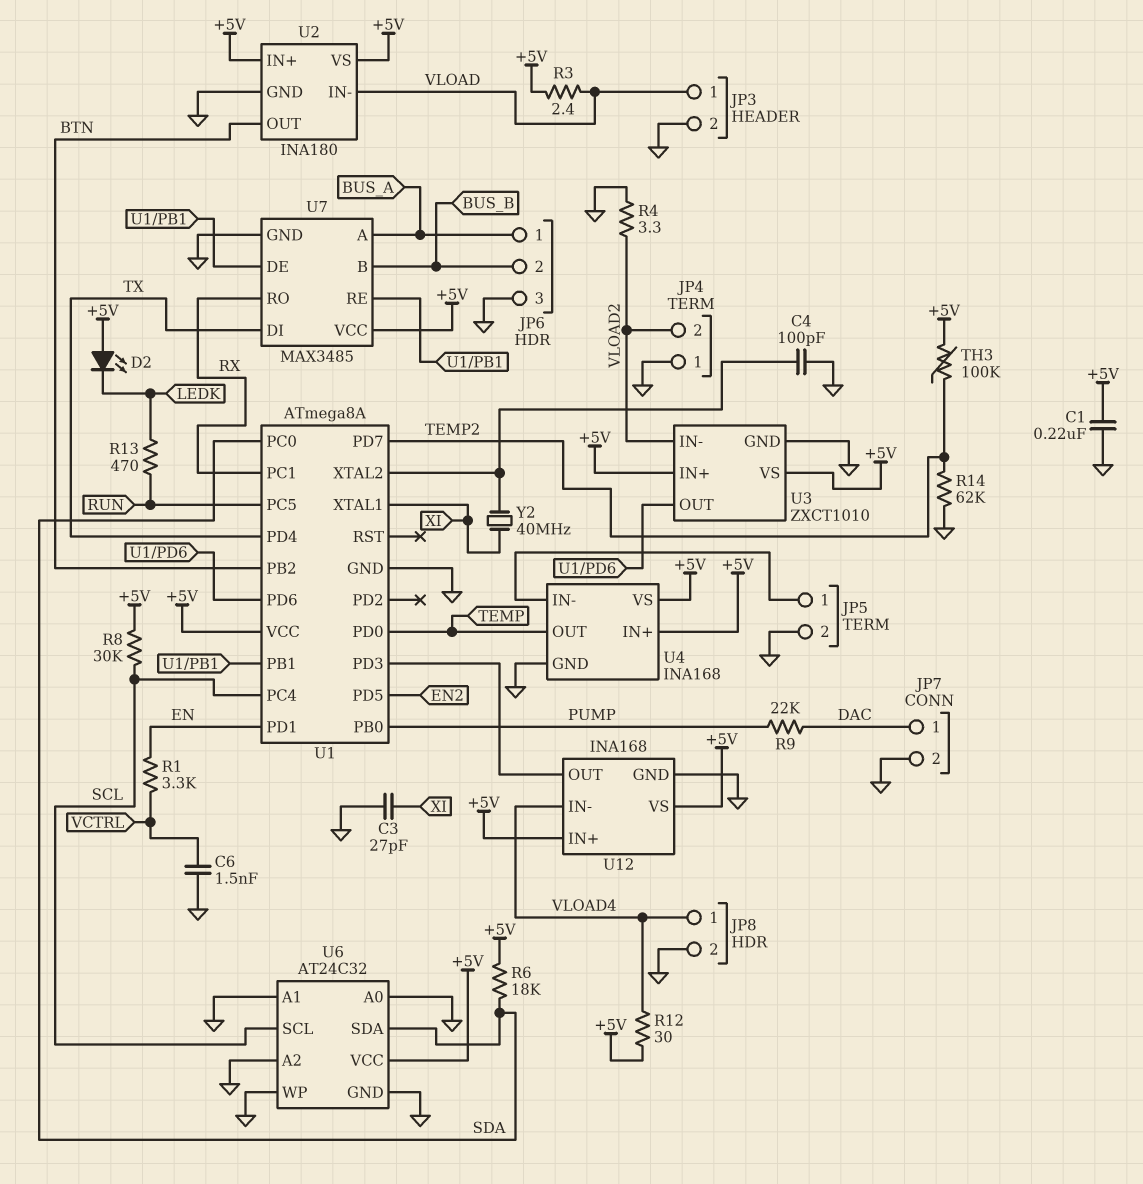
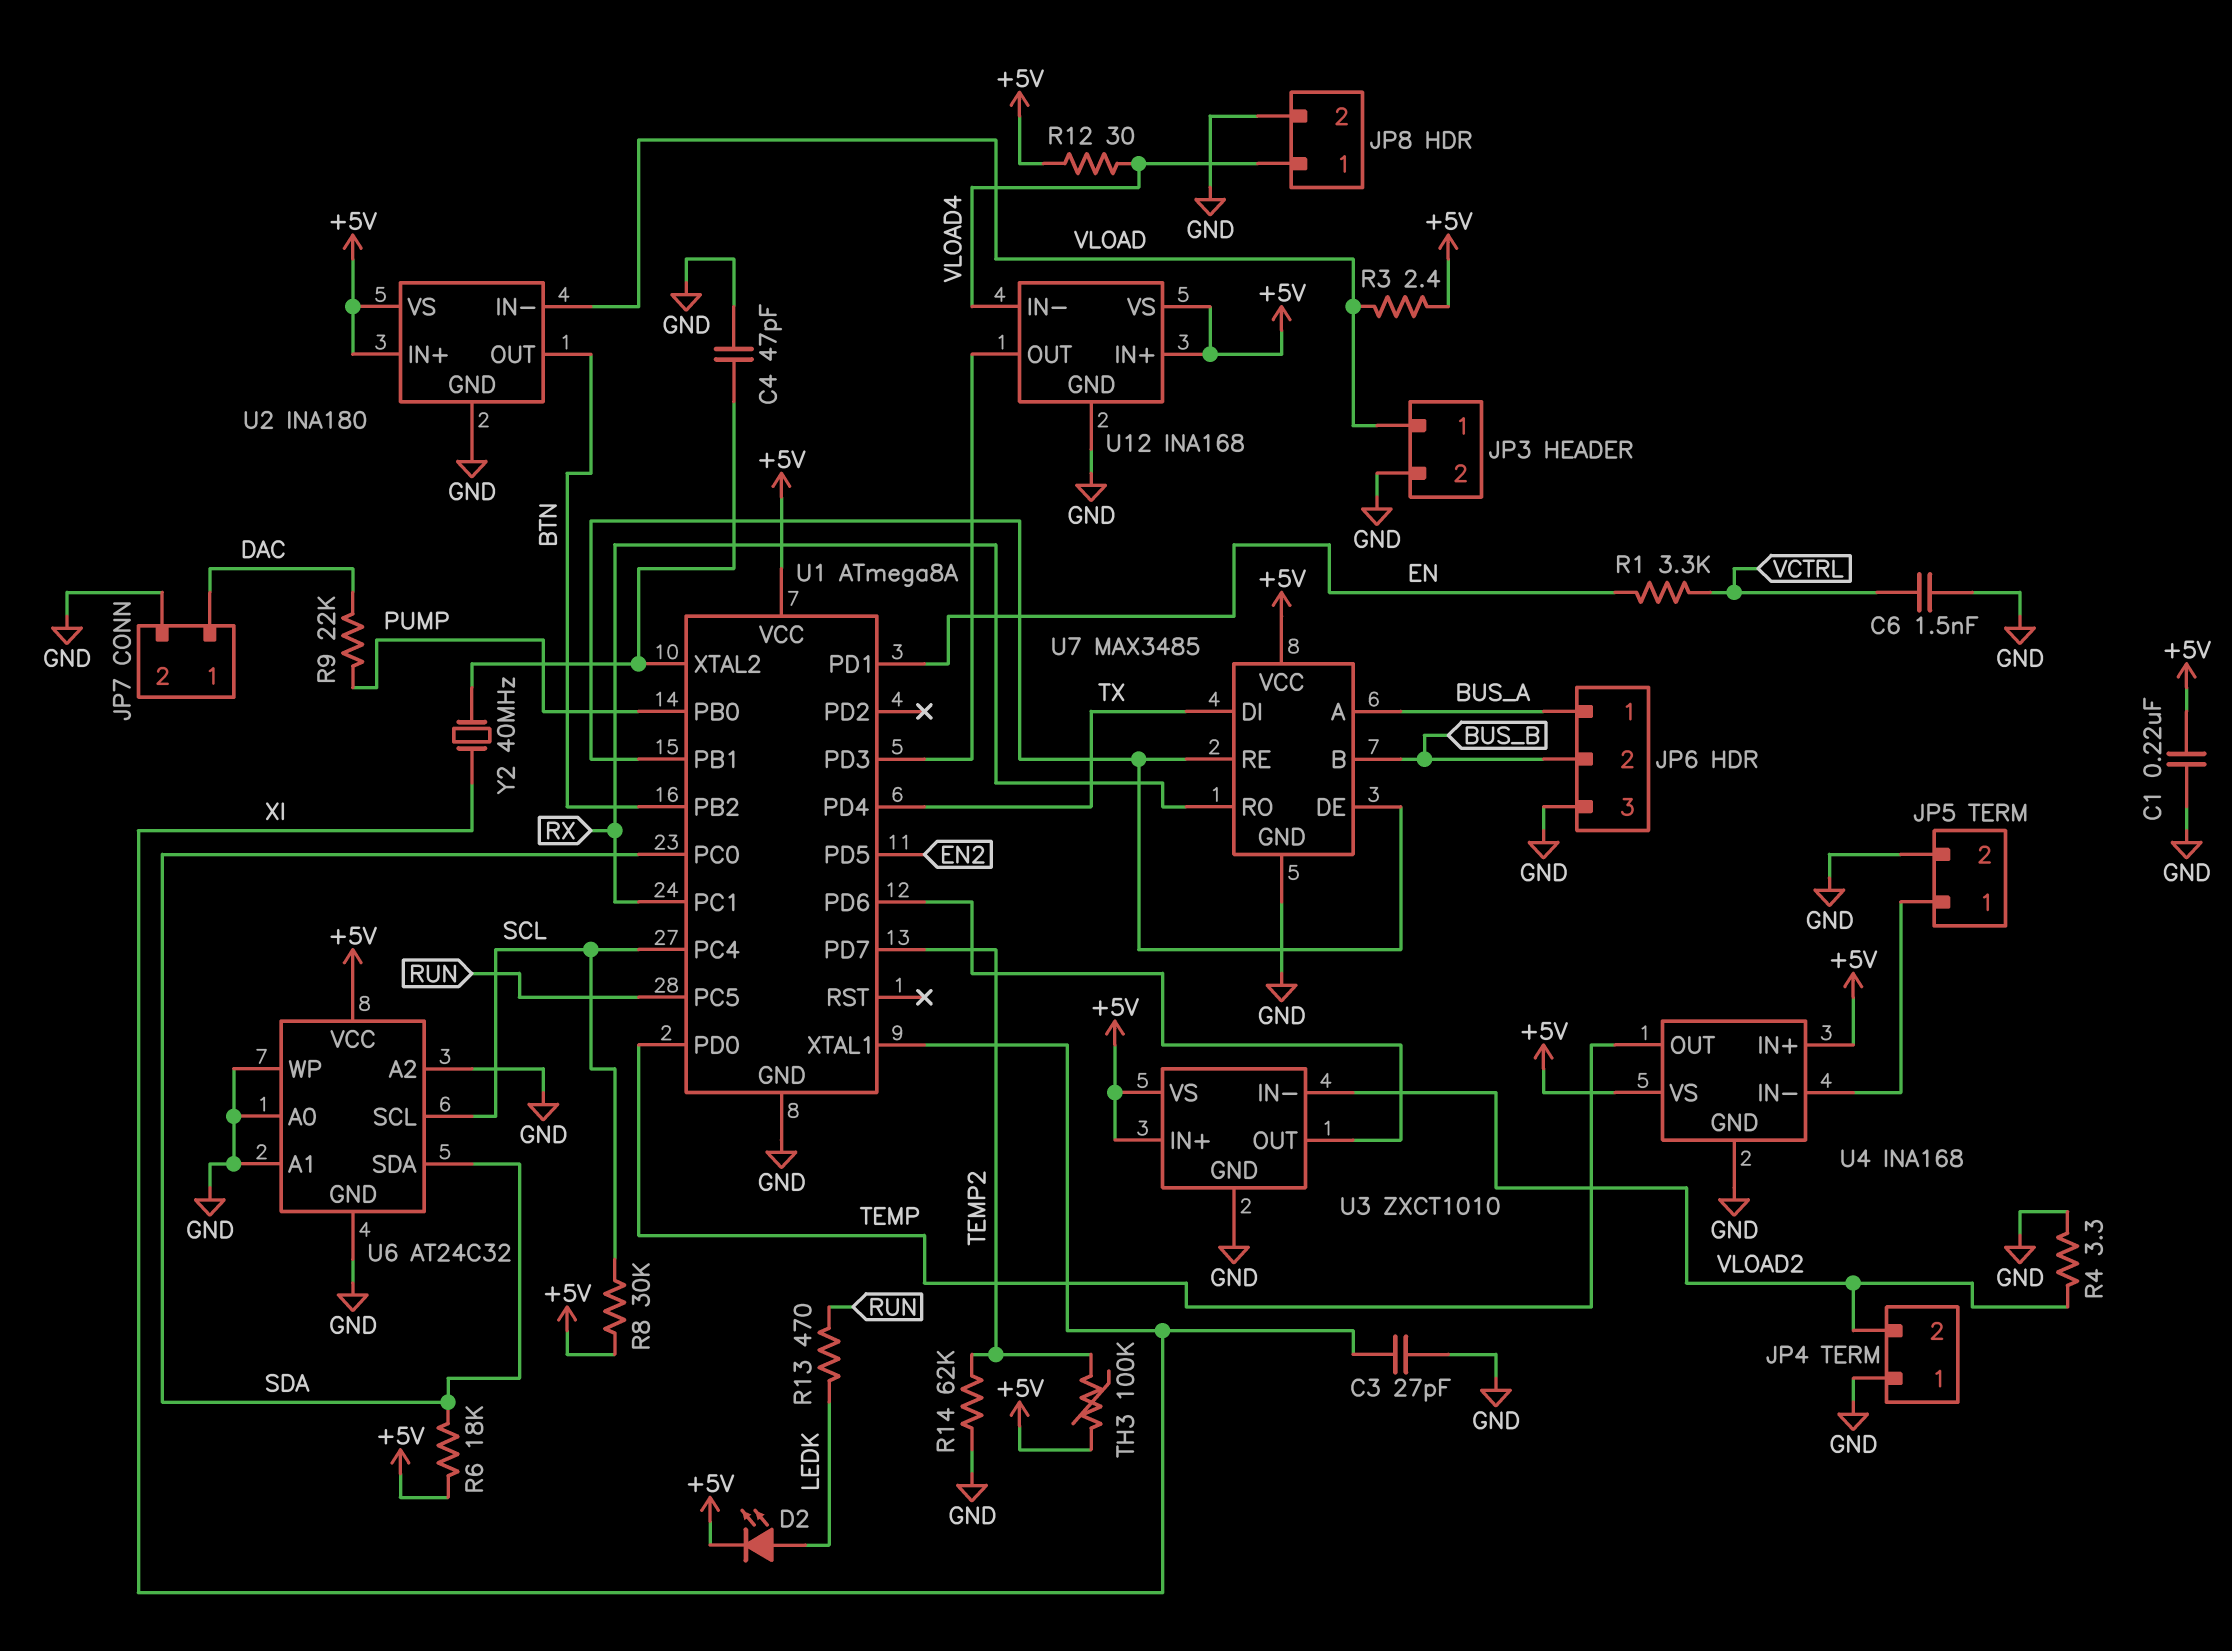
C4: 100pF (GND, U1/XTAL2) -> 47pF (GND, U1/XTAL2)
D2: LED (A +5V, K LEDK) -> LED (A LEDK, K +5V)

